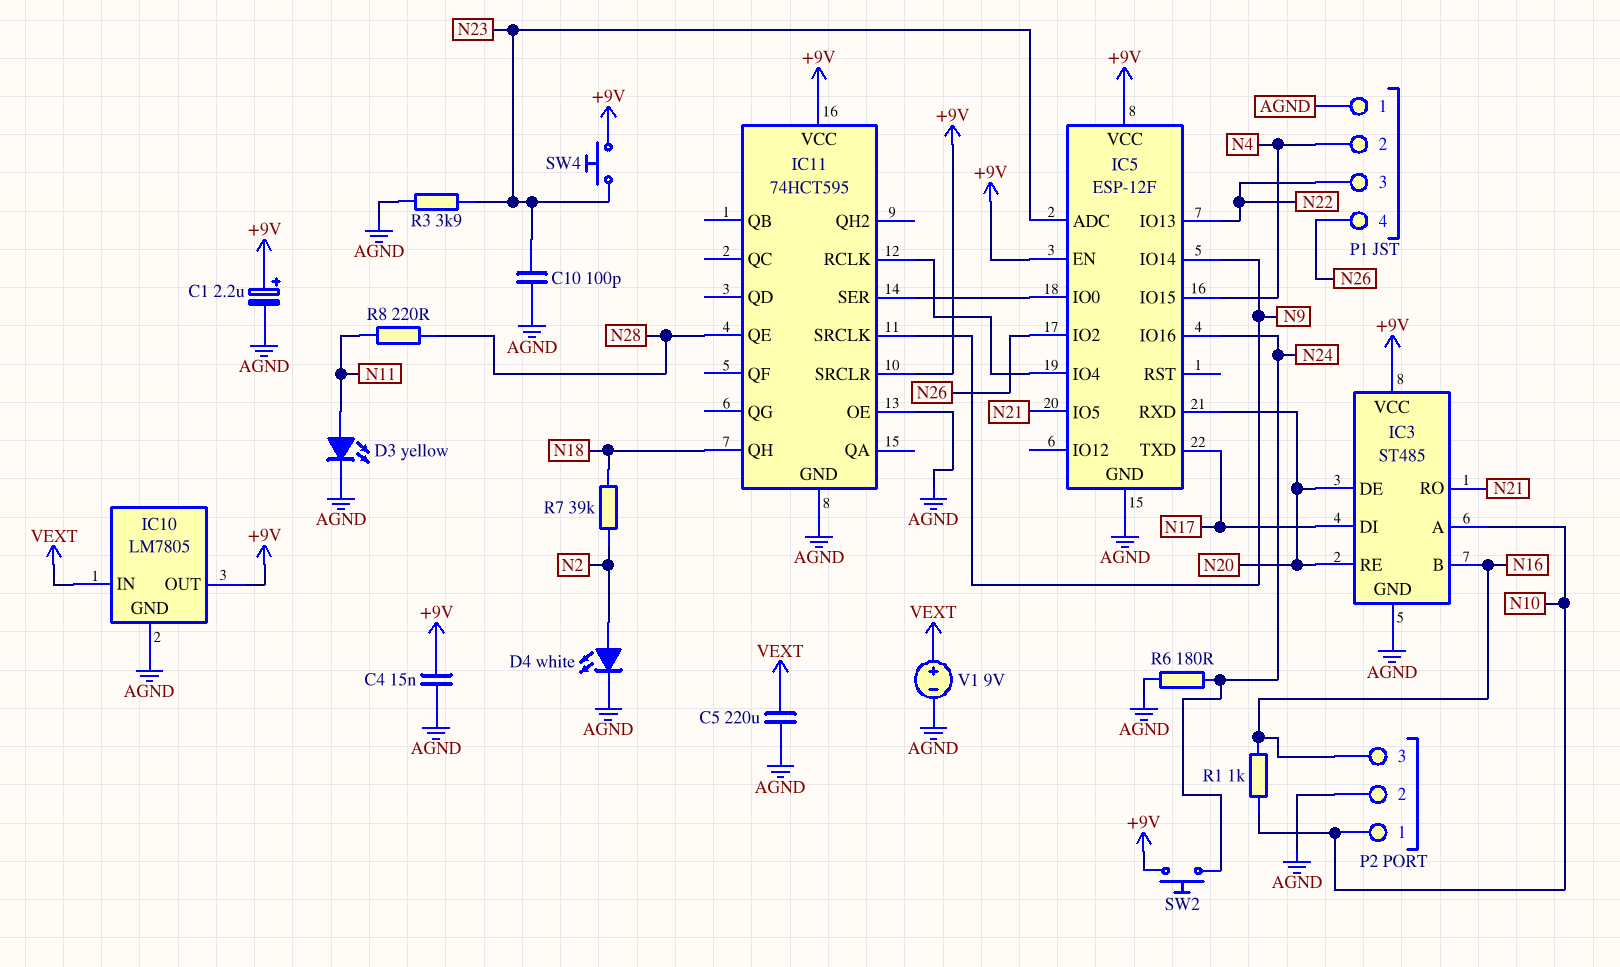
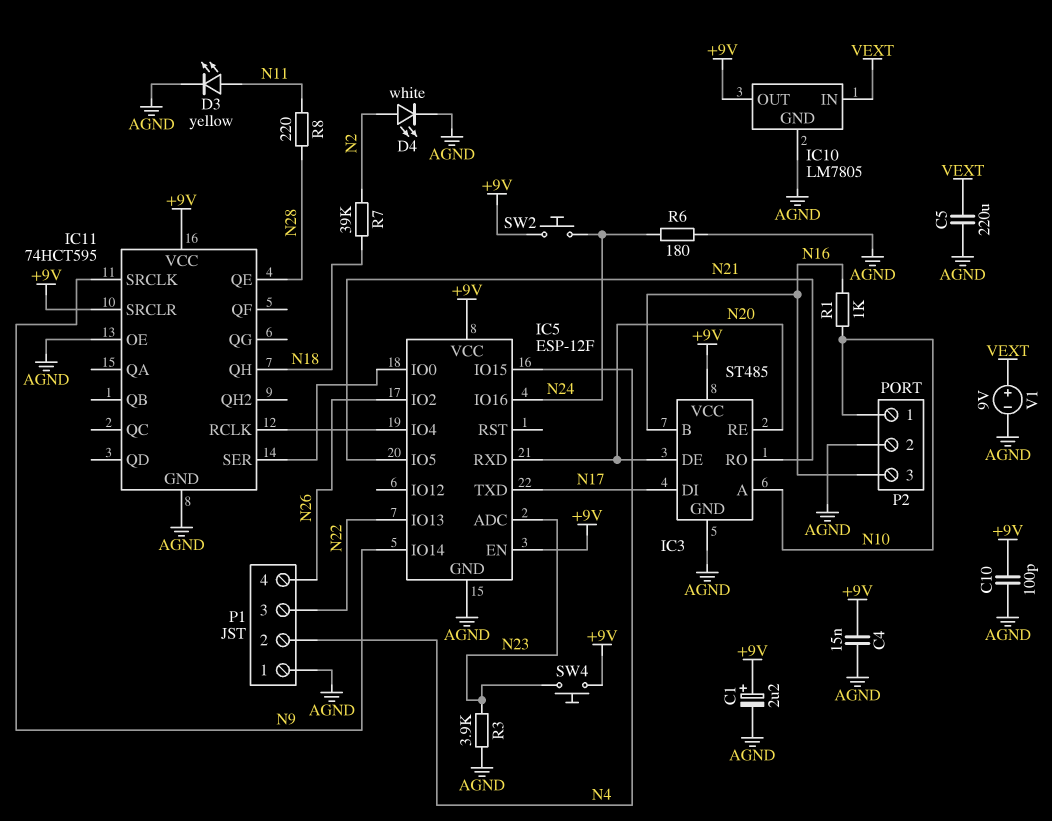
C10: 100pF (AGND, N23) -> 100pF (+9V, AGND)

